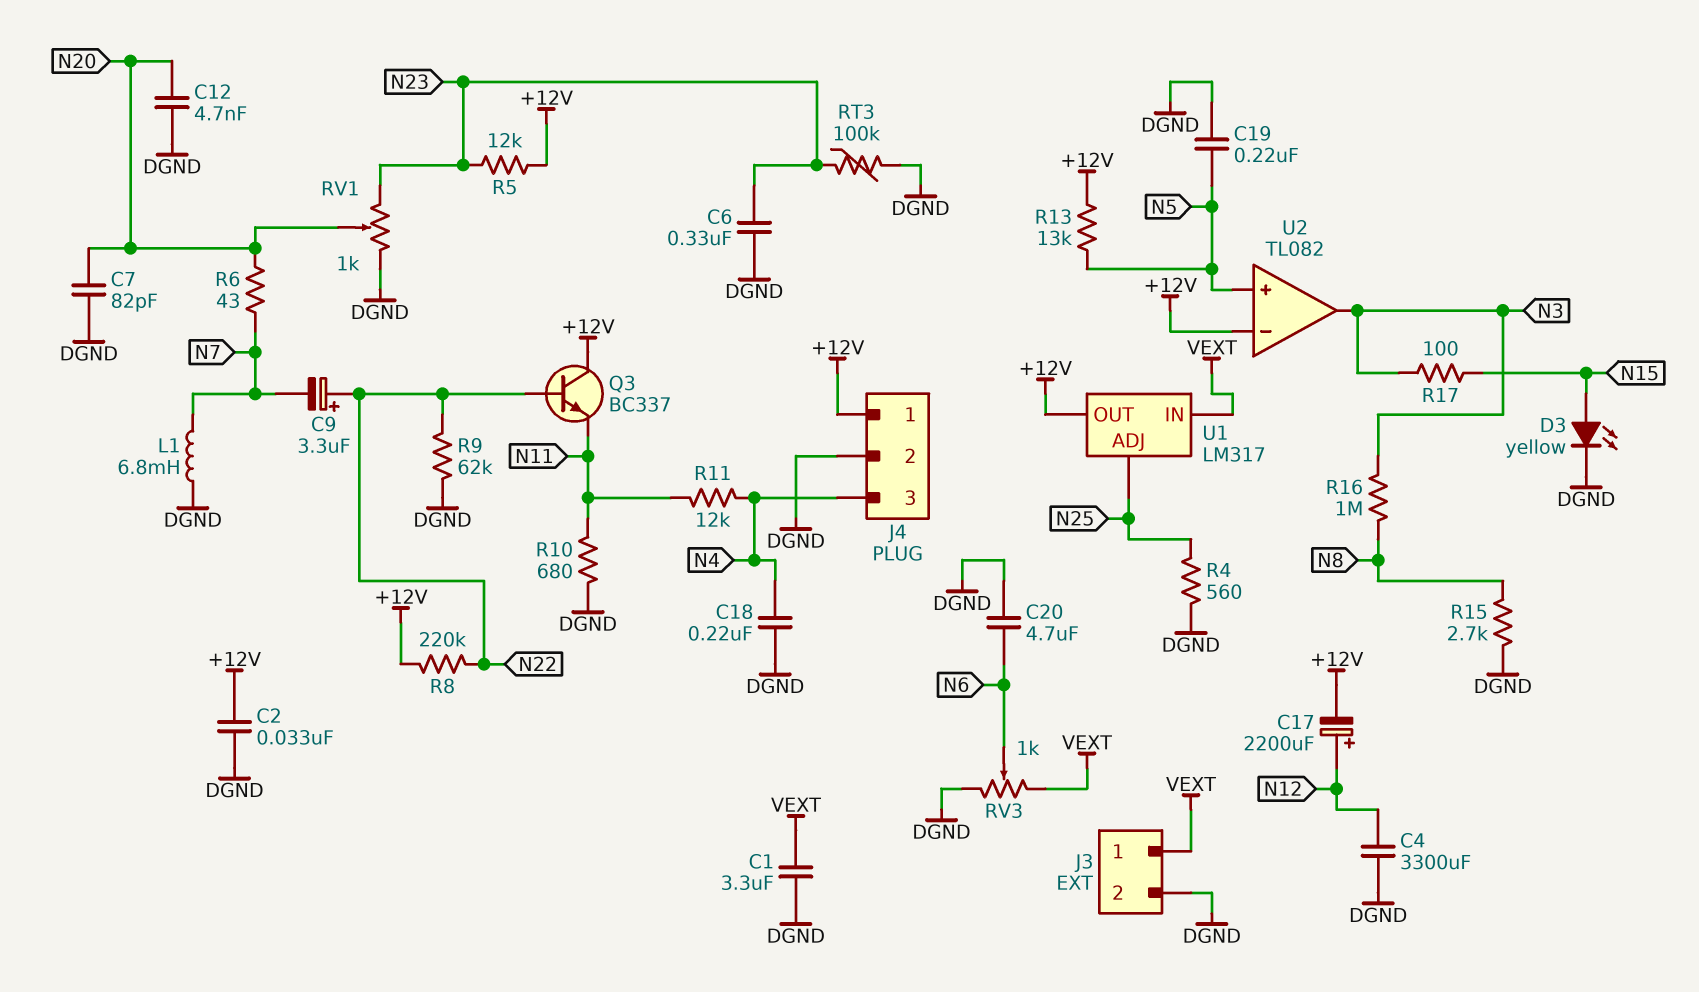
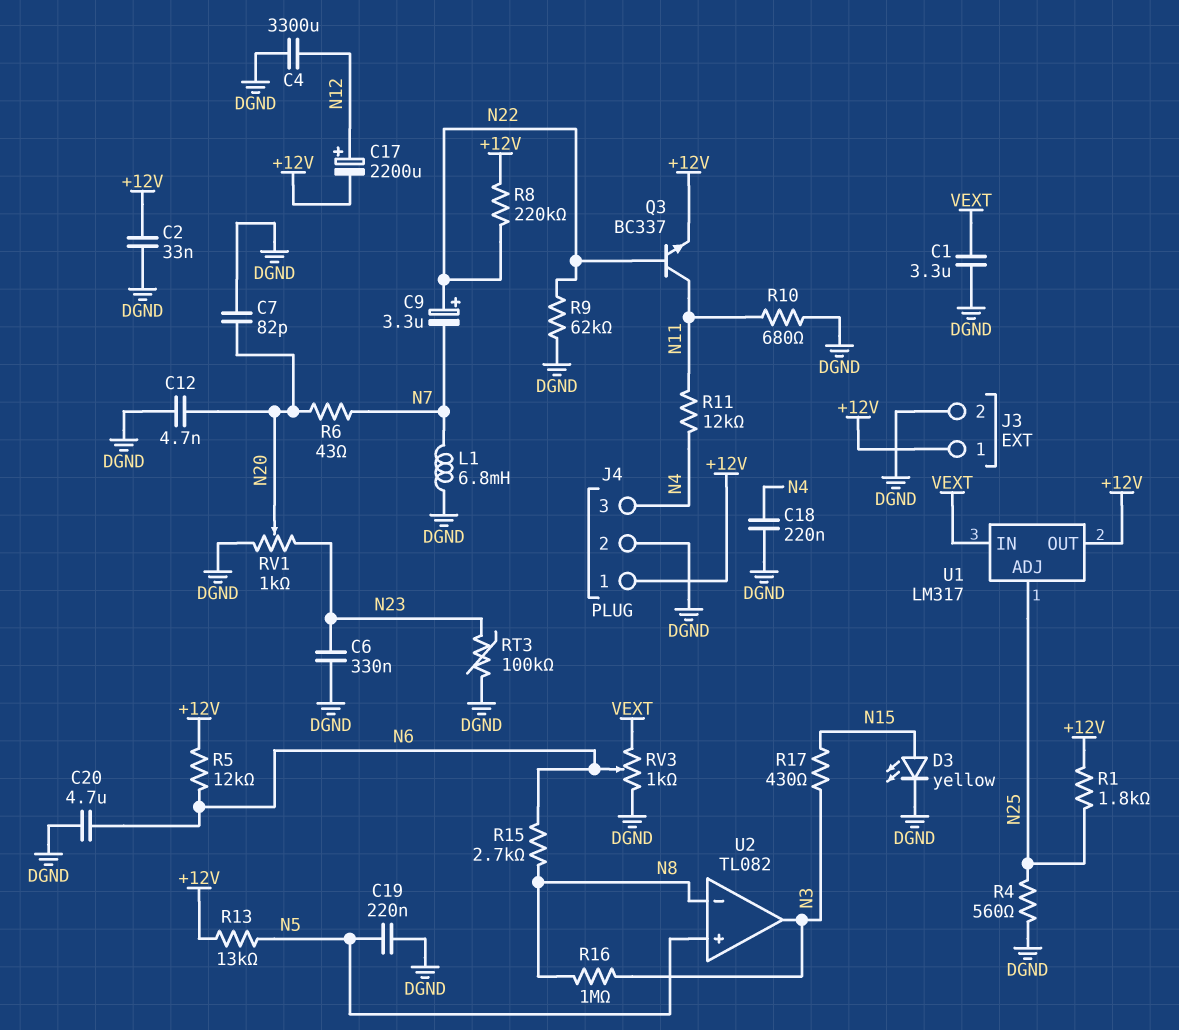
J3 pin 1: VEXT -> +12V
Q3: NPN BC337 (B N22, C +12V, E N11) -> NPN BC337 (B N22, C N11, E +12V)
R1: none -> 1.8k (+12V, N25)
R5: 12k (+12V, N23) -> 12k (+12V, N6)
R15: 2.7k (DGND, N8) -> 2.7k (N6, N8)
R17: 100 (N3, N15) -> 430 (N3, N15)
U2 pin in-: +12V -> N8

